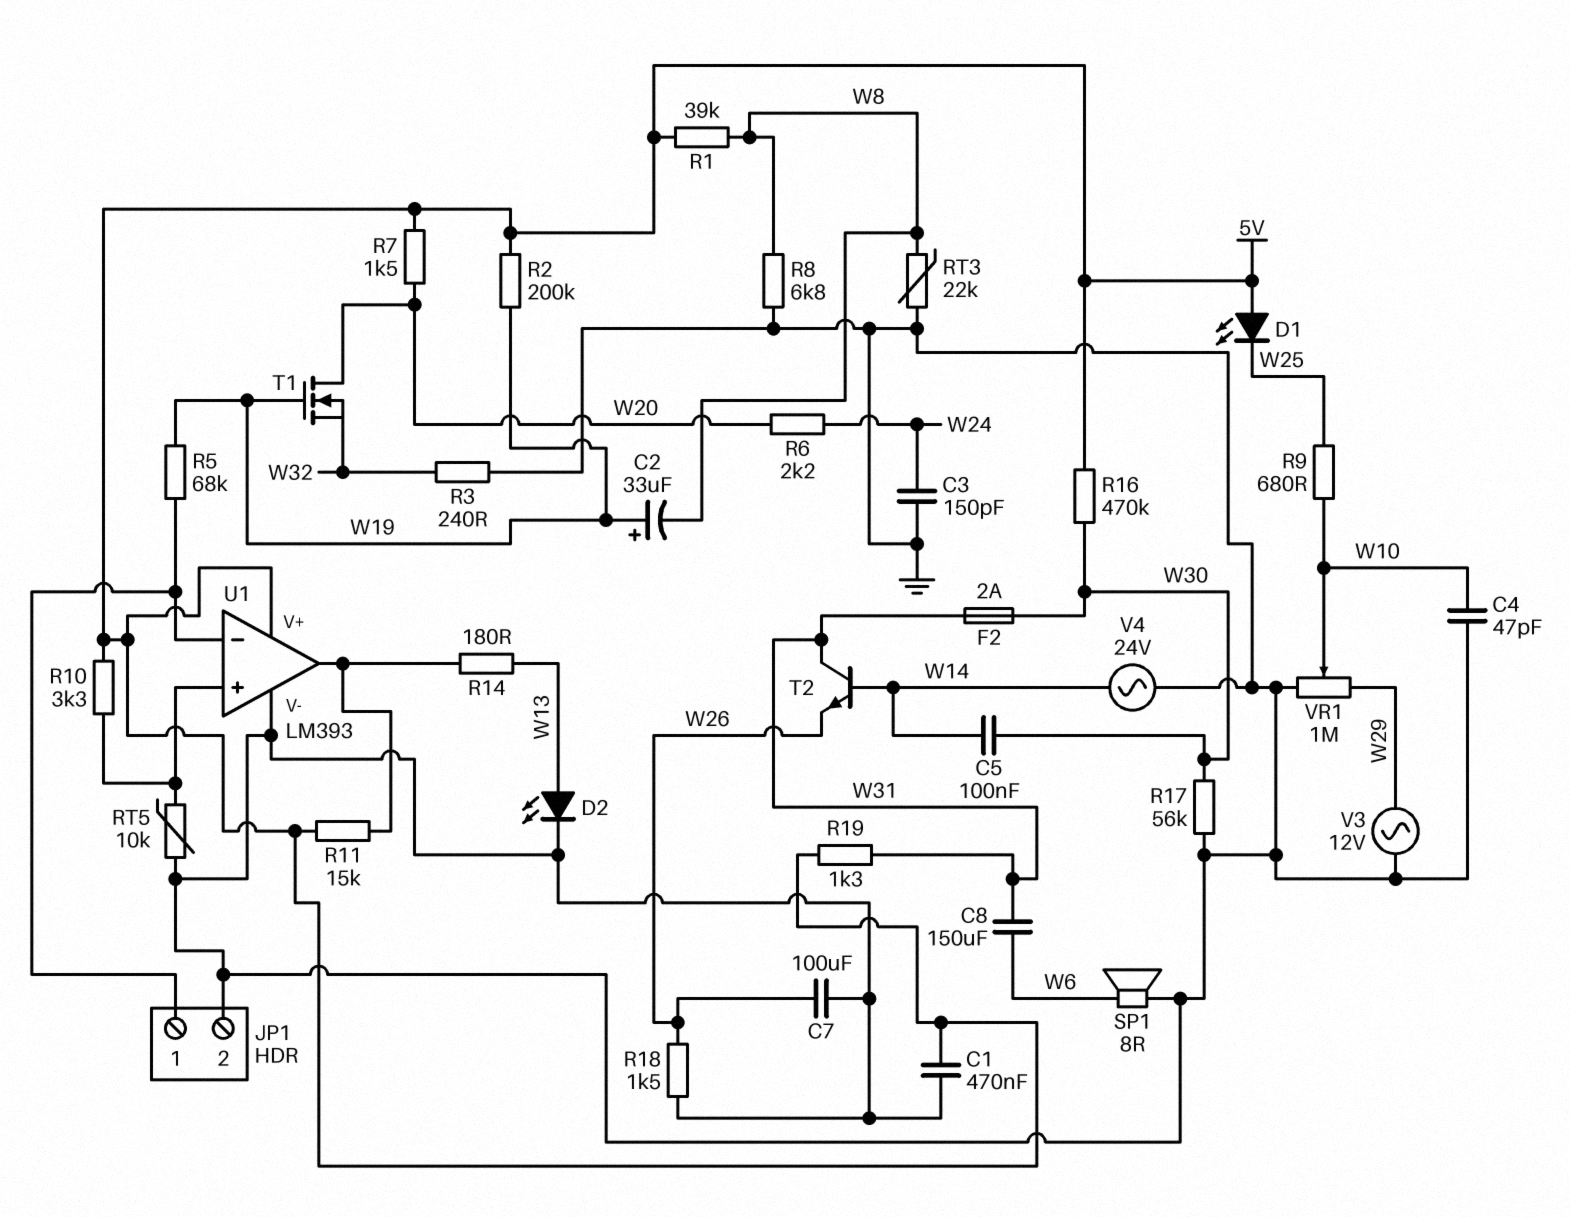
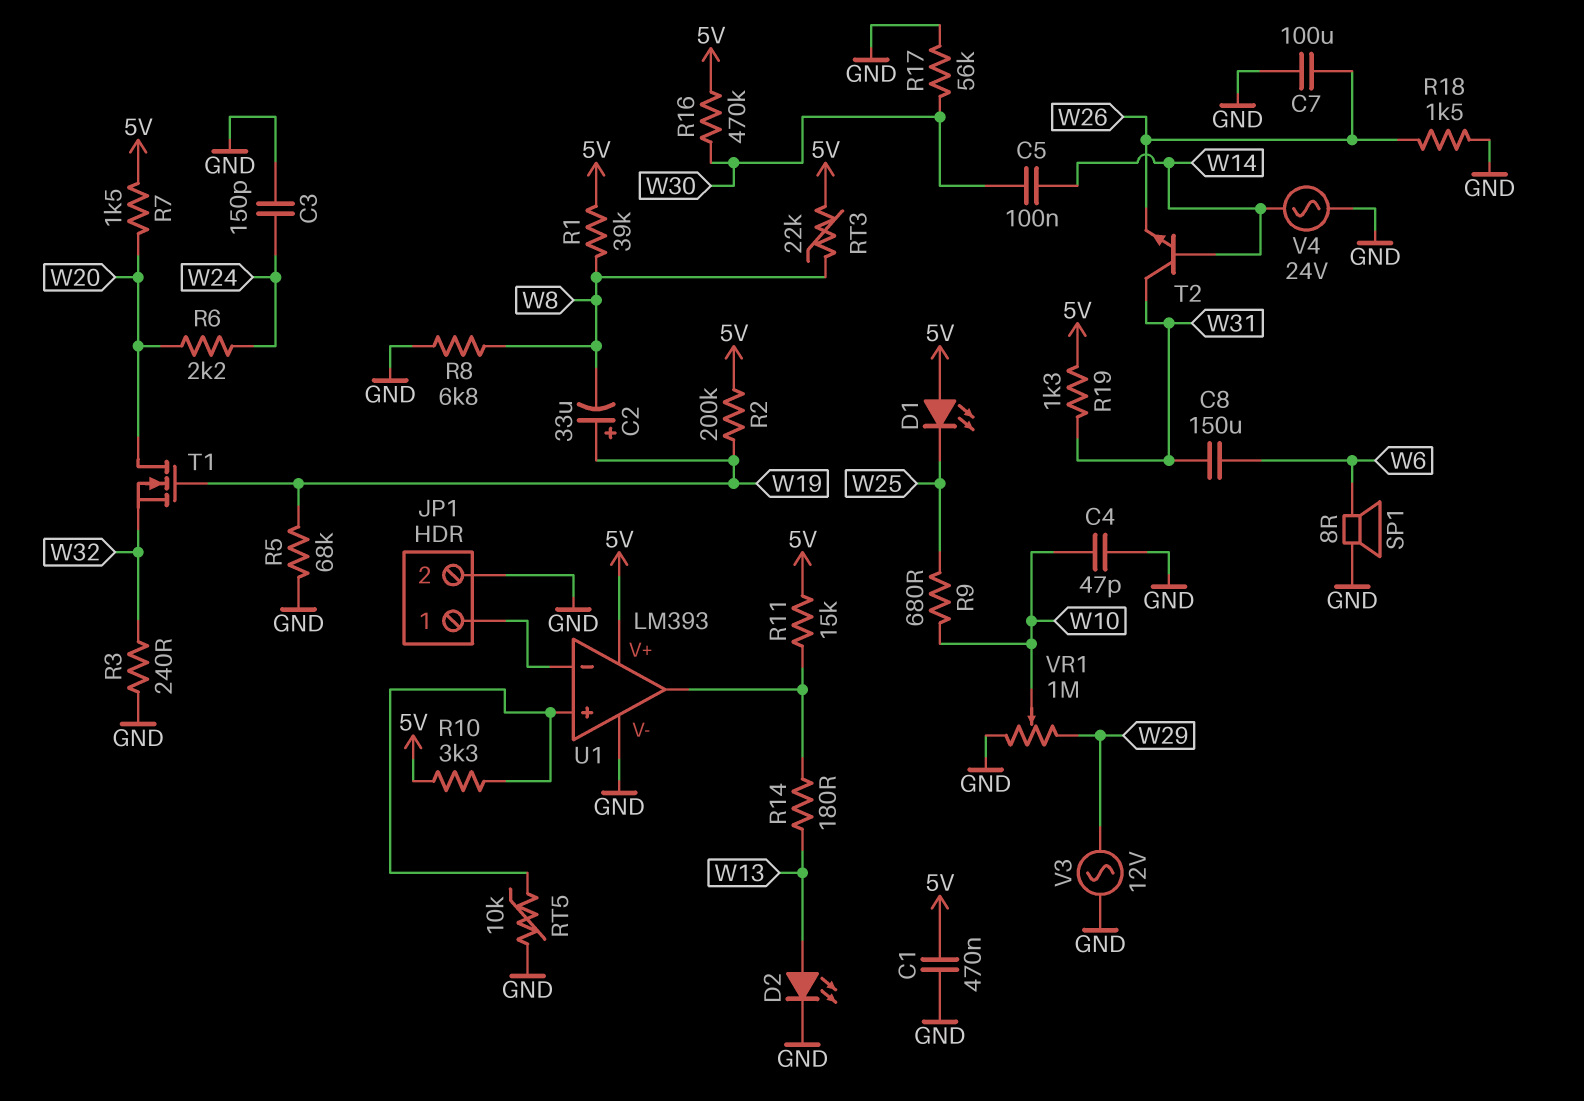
F2: 2A (W30, W31) -> none
R5: 68k (JP1/1, W19) -> 68k (GND, W19)
RT3: 22k (GND, W8) -> 22k (5V, W8)

